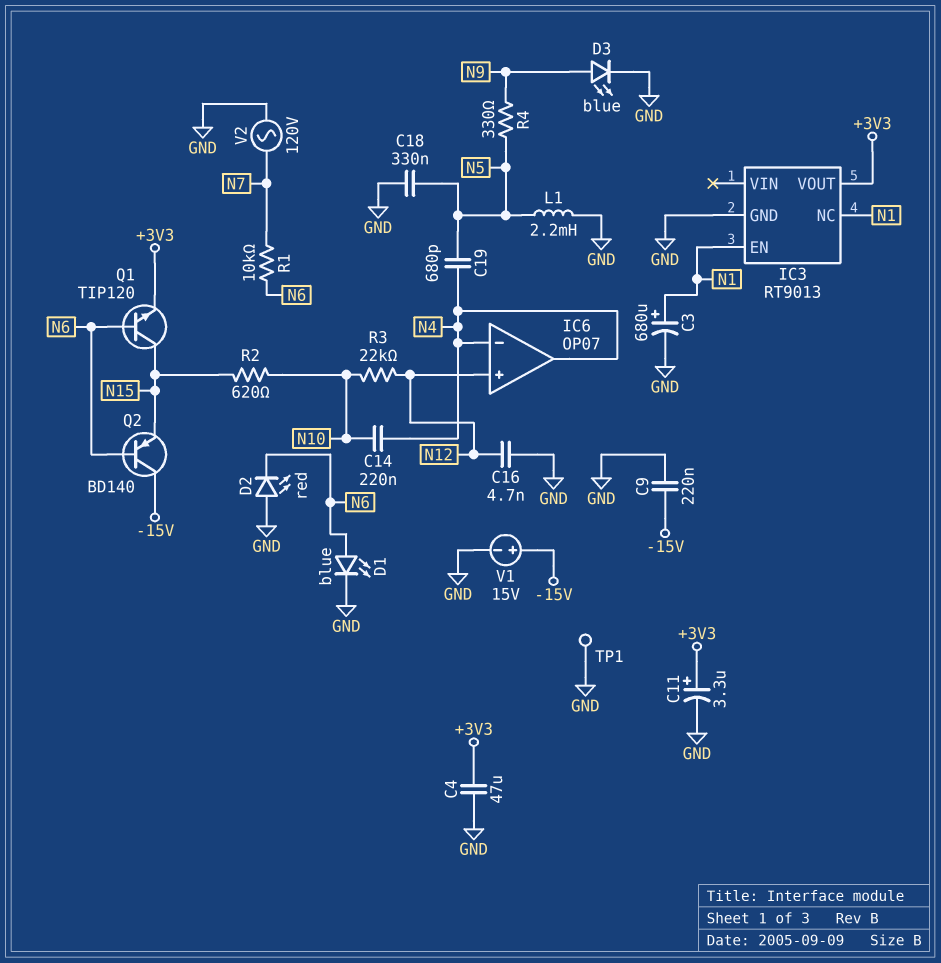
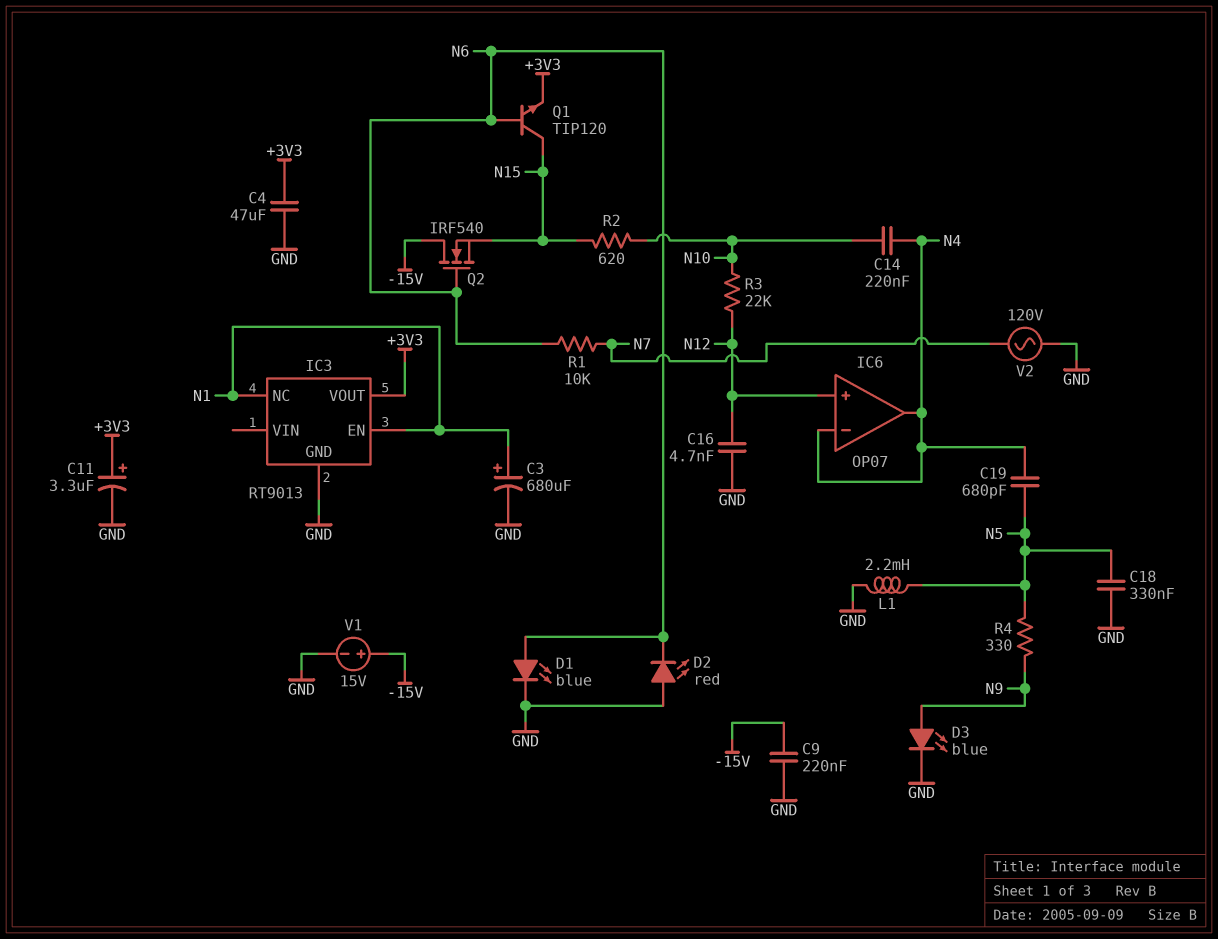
Q2: PNP BD140 (B N6, C -15V, E N15) -> NMOS IRF540 (G N6, D -15V, S N15)
TP1: test point (GND) -> none

